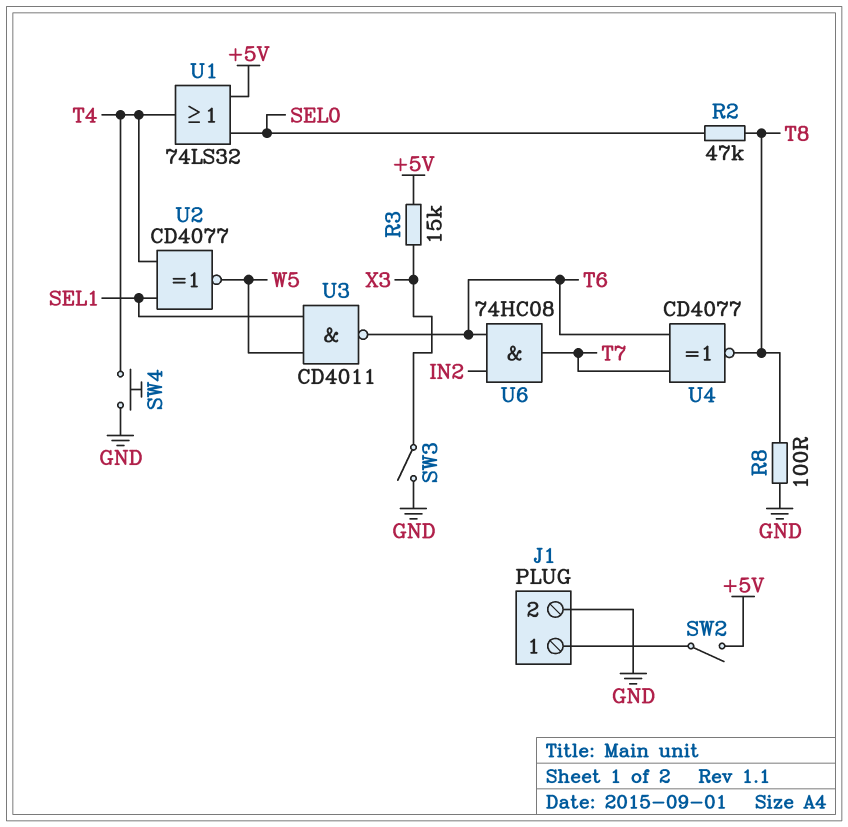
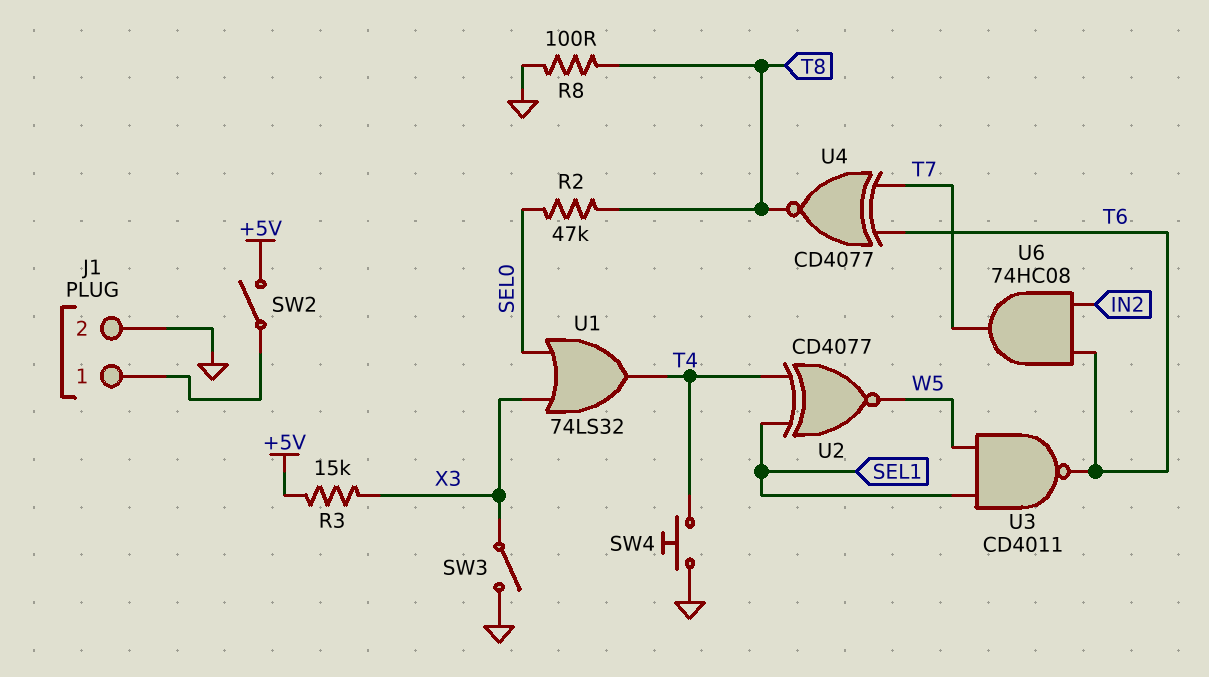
U1: OR 74LS32 (in +5V, in SEL0, out T4) -> OR 74LS32 (in SEL0, in X3, out T4)

